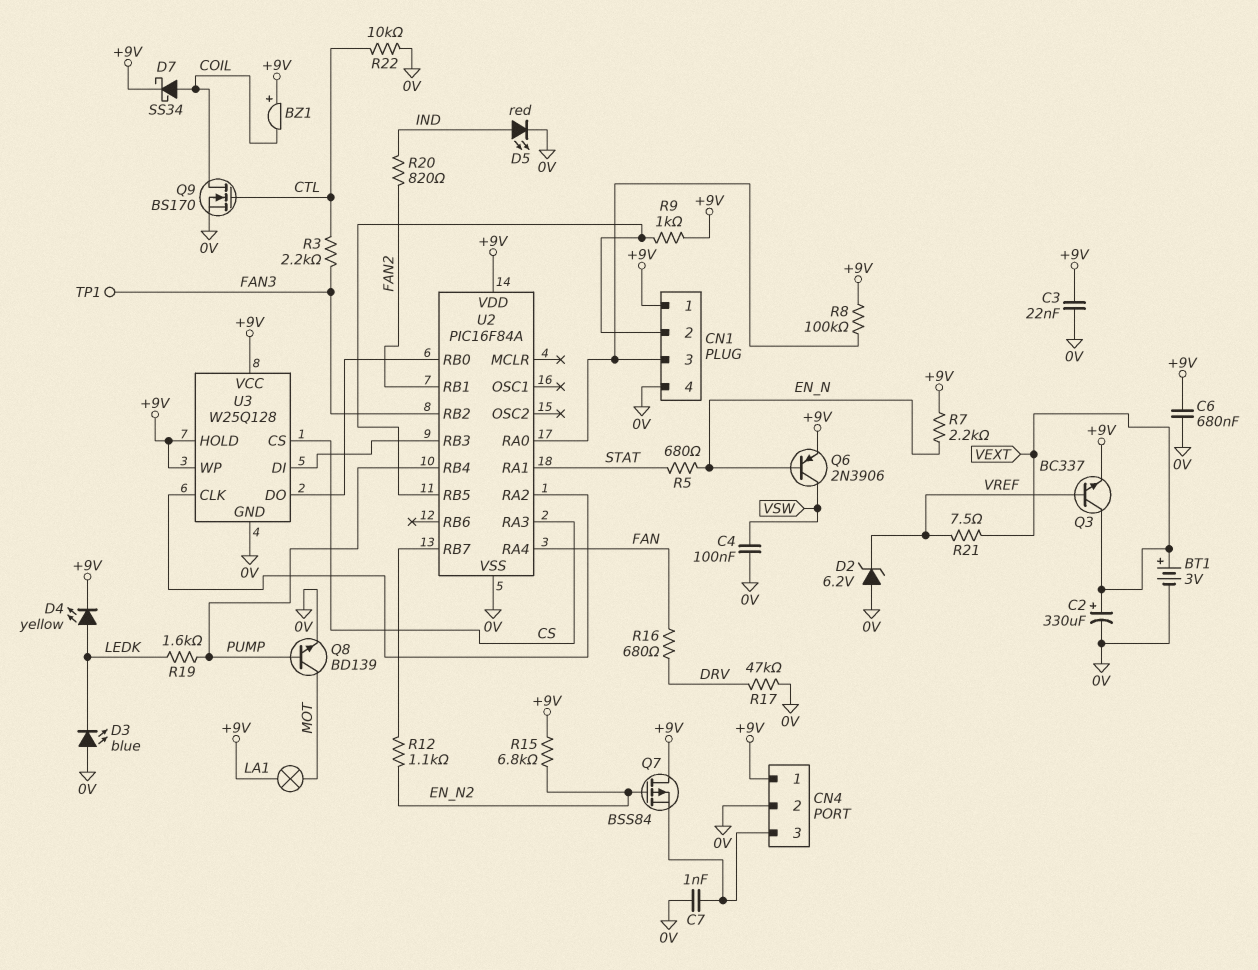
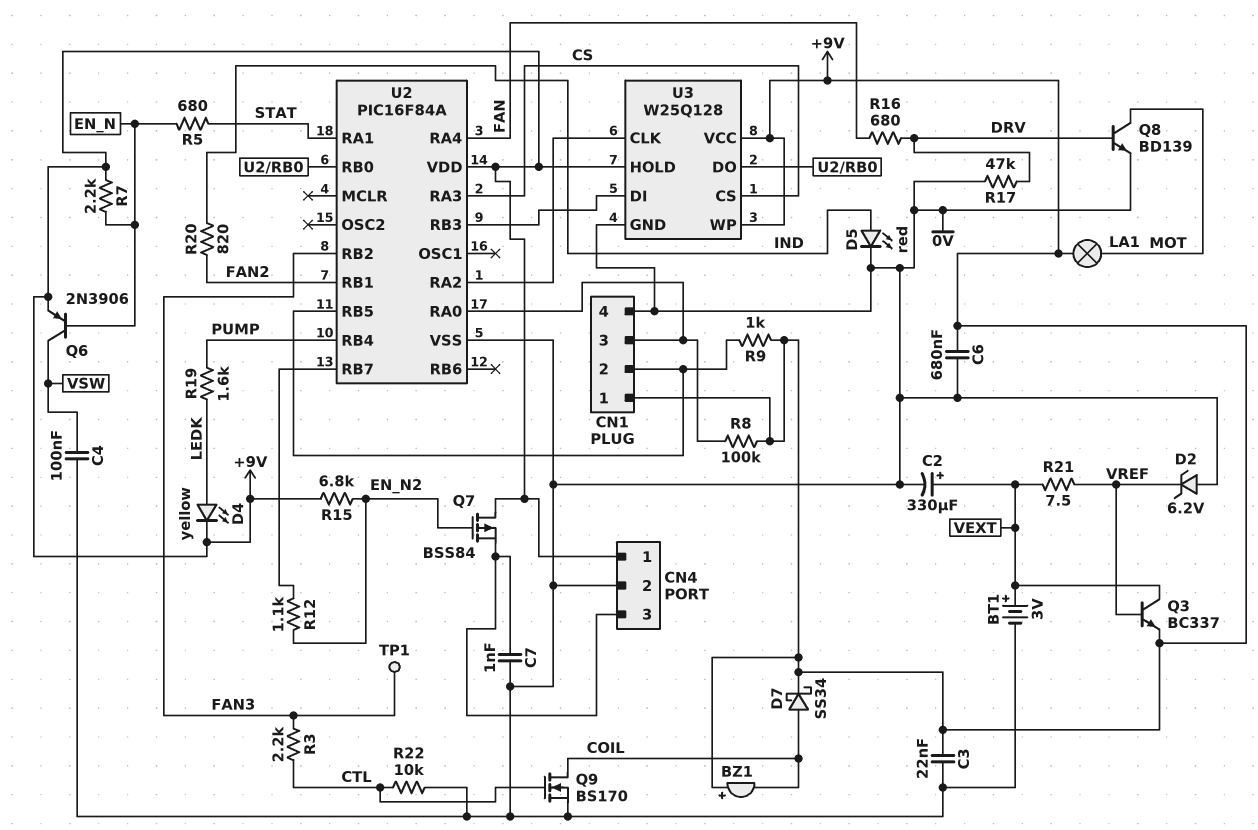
D3: LED blue (A 0V, K LEDK) -> none
Q8: NPN BD139 (B PUMP, C MOT, E 0V) -> NPN BD139 (B DRV, C MOT, E 0V)

